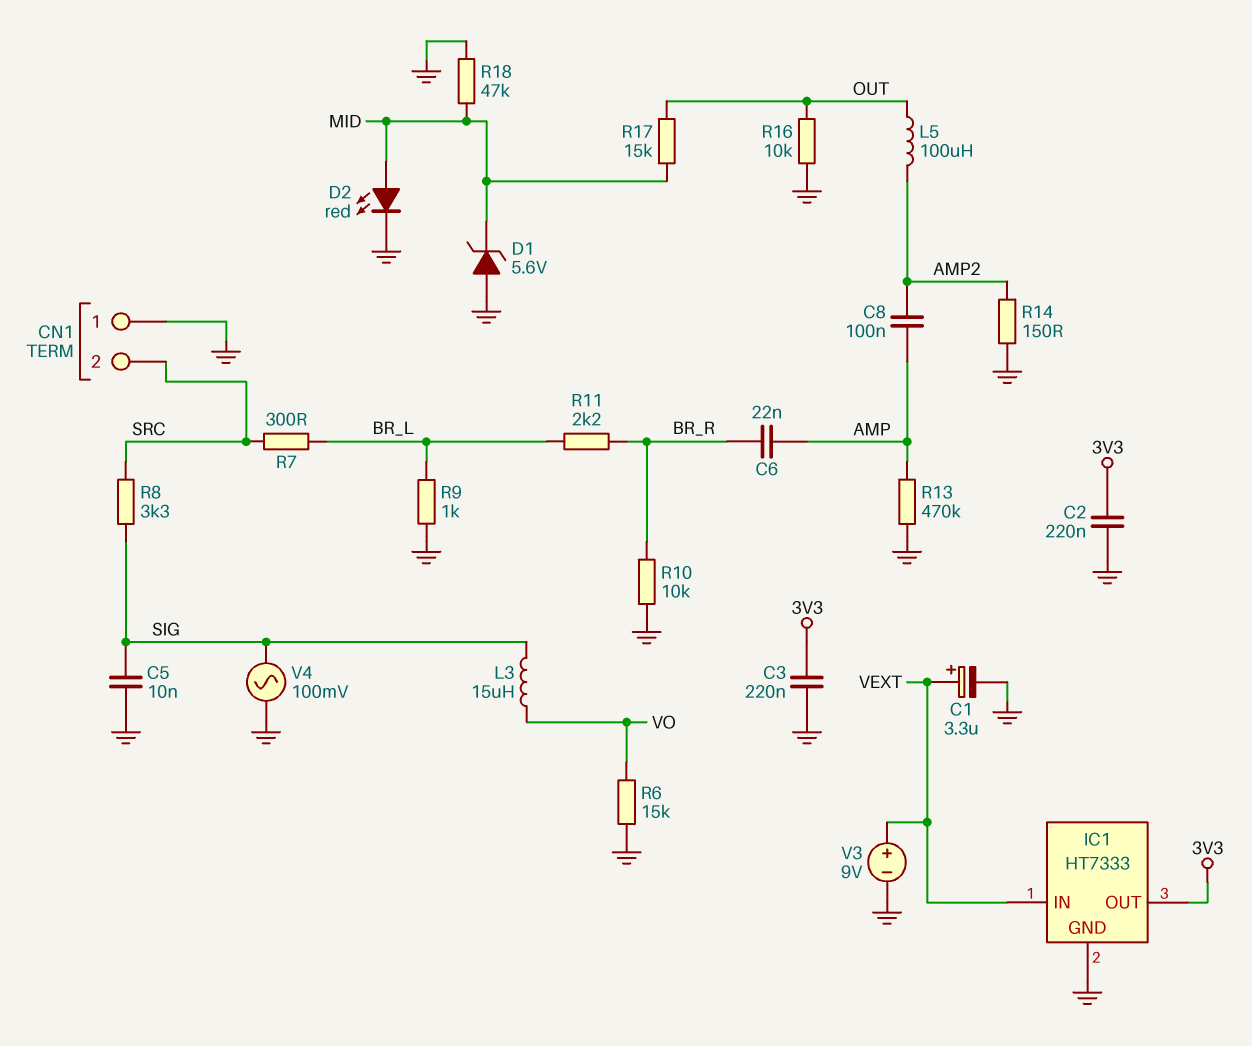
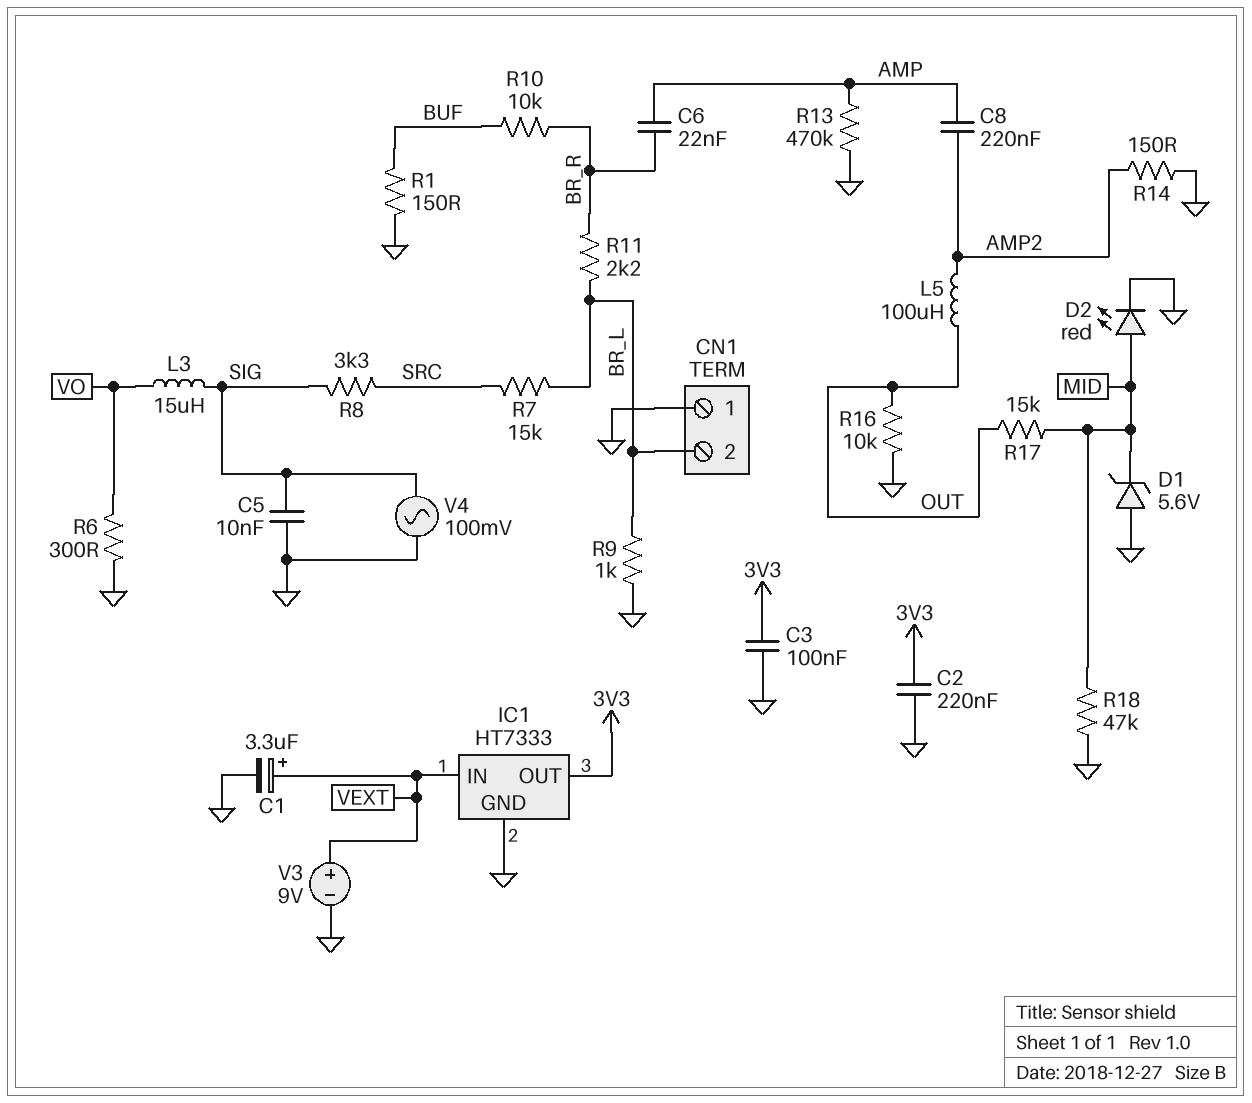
C3: 220nF (3V3, GND) -> 100nF (3V3, GND)
C8: 100nF (AMP, AMP2) -> 220nF (AMP, AMP2)
CN1 pin 2: SRC -> BR_L
R1: none -> 150 (BUF, GND)
R6: 15k (GND, VO) -> 300 (GND, VO)
R7: 300 (BR_L, SRC) -> 15k (BR_L, SRC)
R10: 10k (BR_R, GND) -> 10k (BR_R, BUF)

